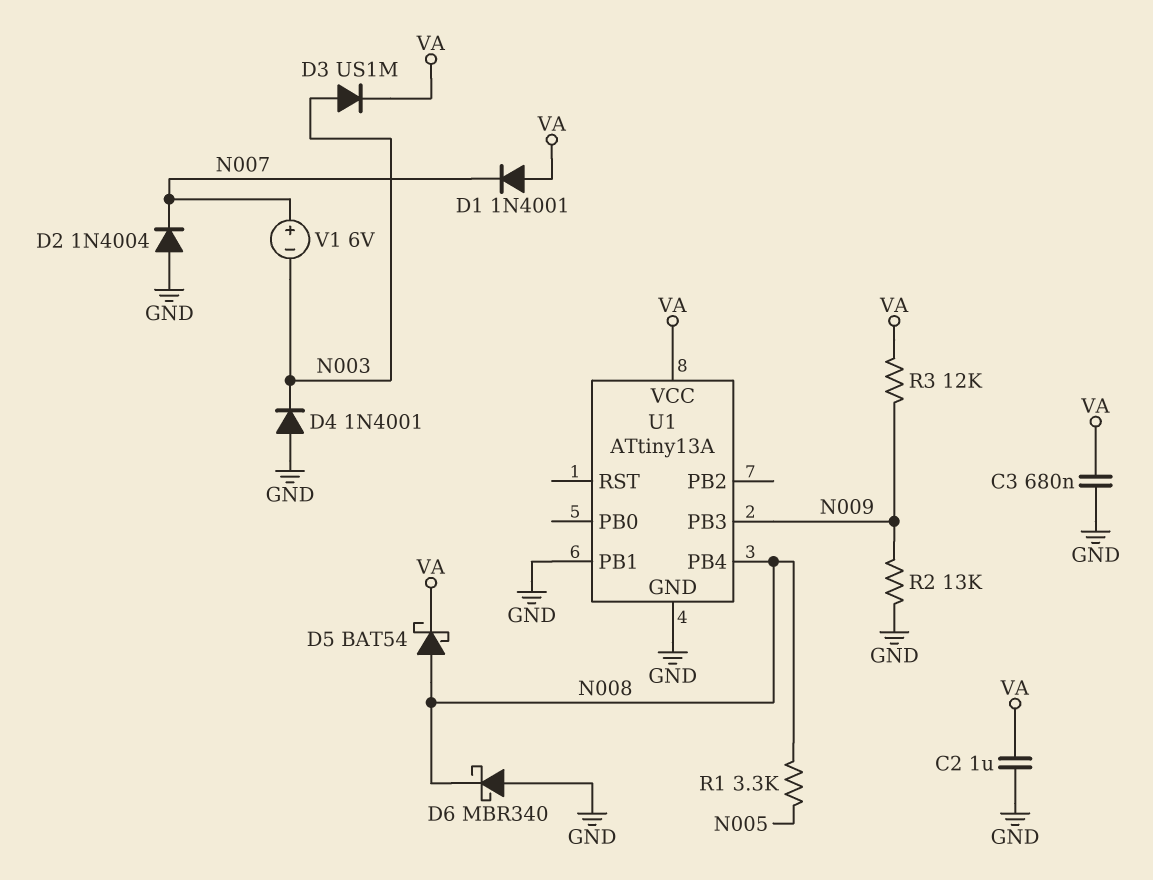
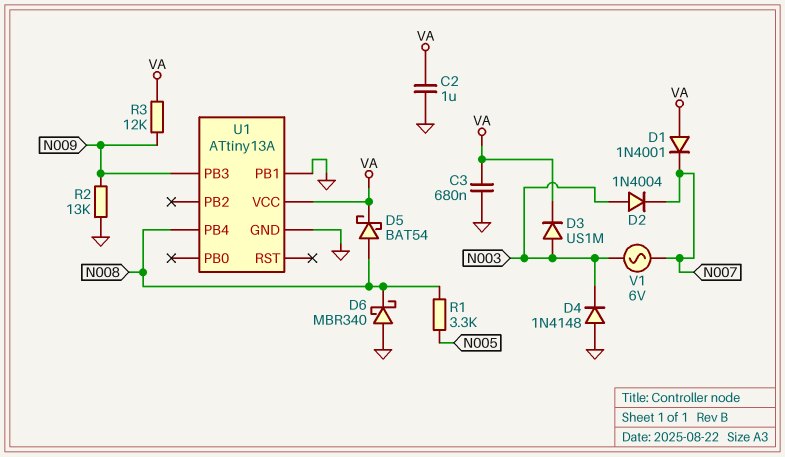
D2: diode 1N4004 (A GND, K N007) -> diode 1N4004 (A N003, K N007)
D4: diode 1N4001 (A GND, K N003) -> diode 1N4148 (A GND, K N003)
V1: 6V (plus N007, minus N003) -> AC 6V (N003, N007)

